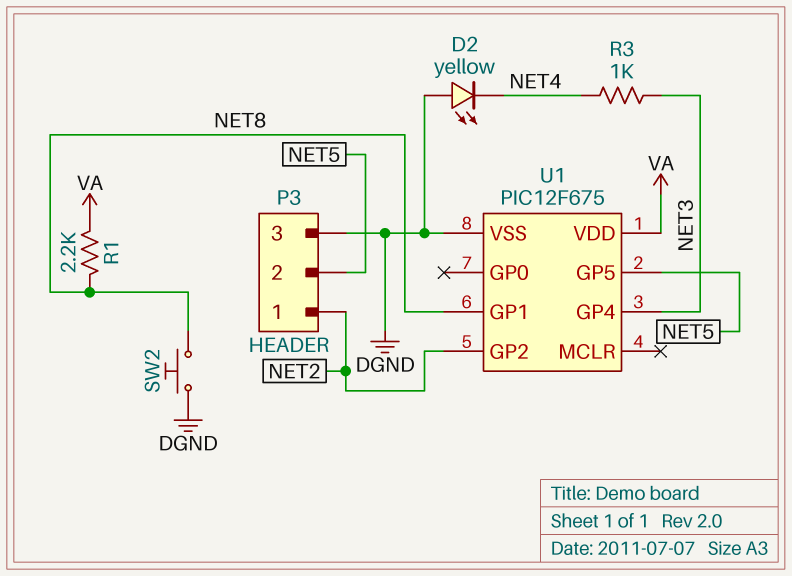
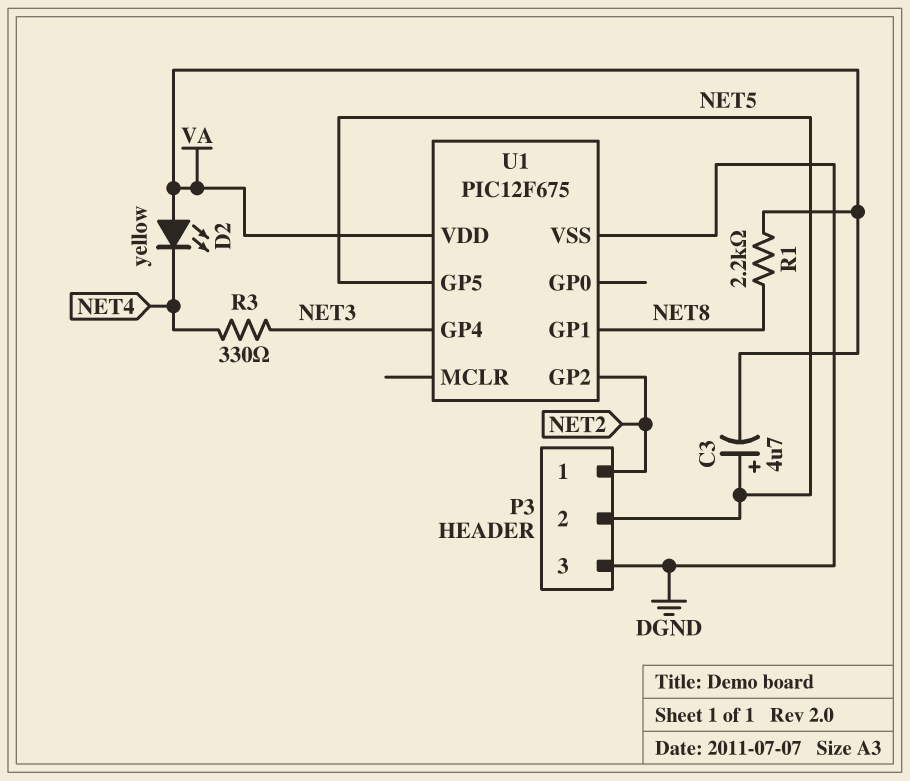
C3: none -> 4.7uF (plus NET5, minus VA)
D2: LED yellow (A DGND, K NET4) -> LED yellow (A VA, K NET4)
R3: 1k (NET3, NET4) -> 330 (NET3, NET4)
SW2: button (DGND, NET8) -> none

